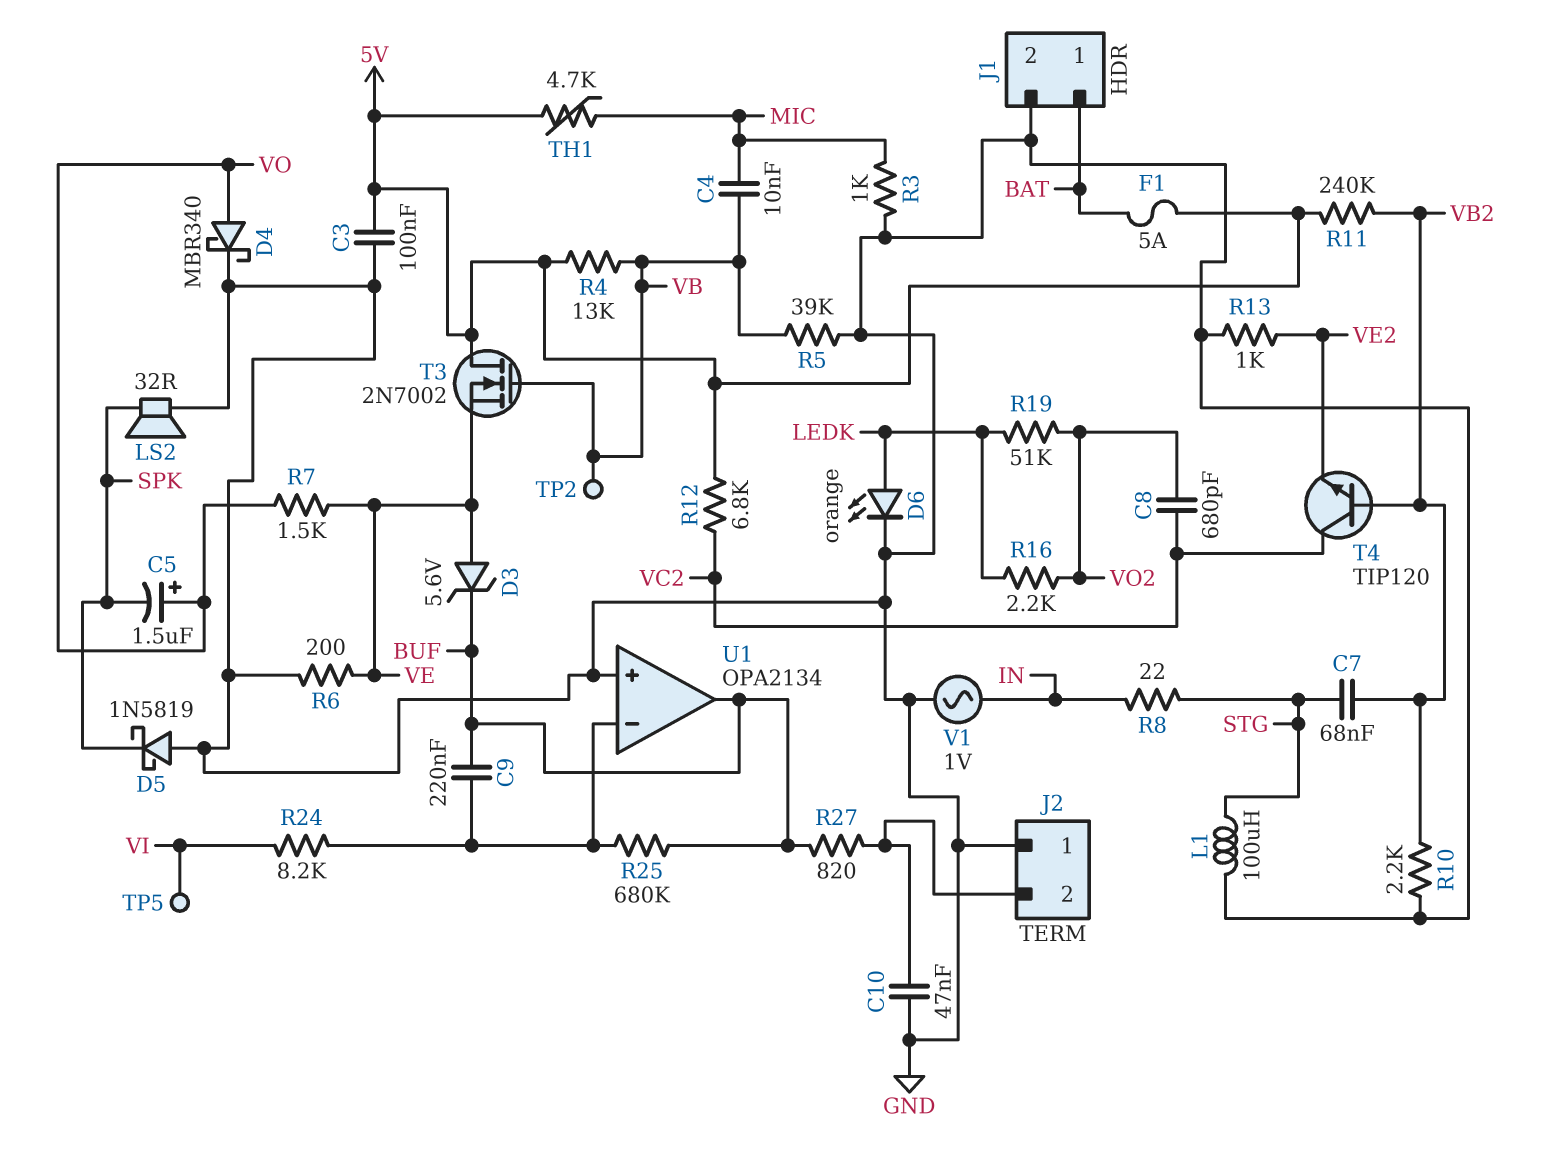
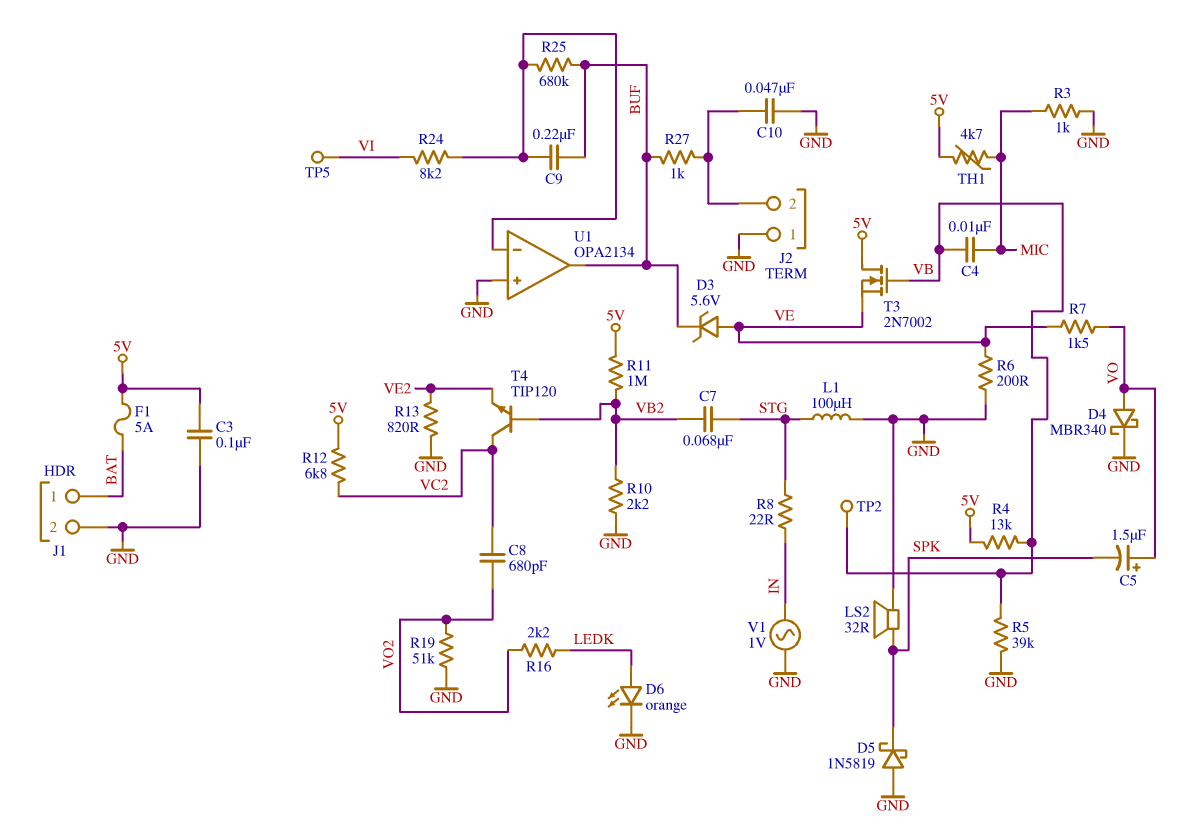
R11: 240k (5V, VB2) -> 1M (5V, VB2)
R13: 1k (GND, VE2) -> 820 (GND, VE2)
R19: 51k (LEDK, VO2) -> 51k (GND, VO2)
R27: 820 (BUF, J2/2) -> 1k (BUF, J2/2)

